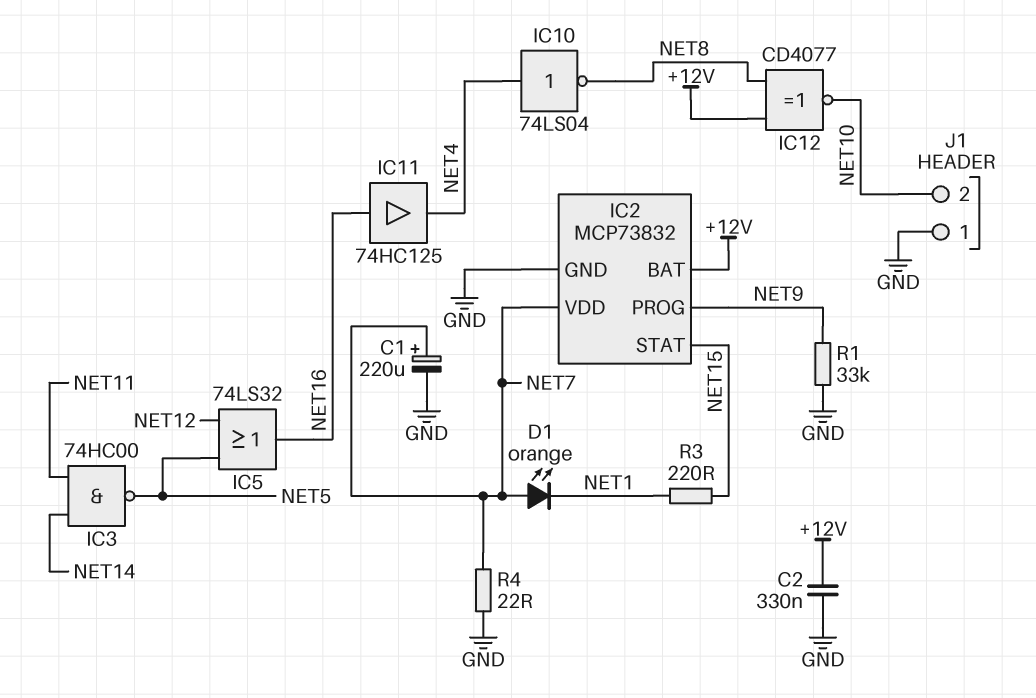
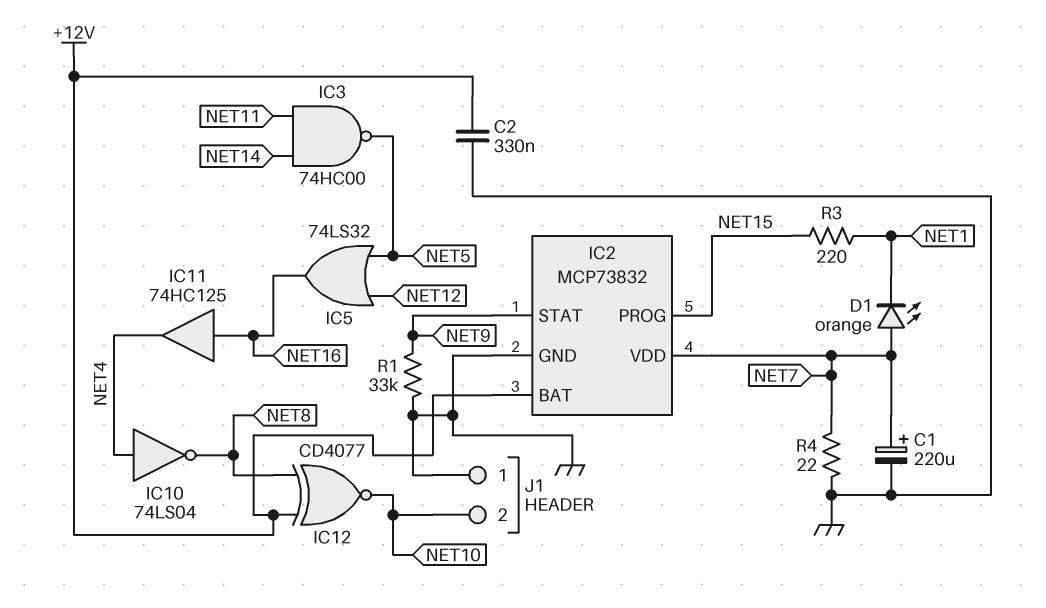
IC2 pin PROG: NET9 -> NET15
IC2 pin STAT: NET15 -> NET9

